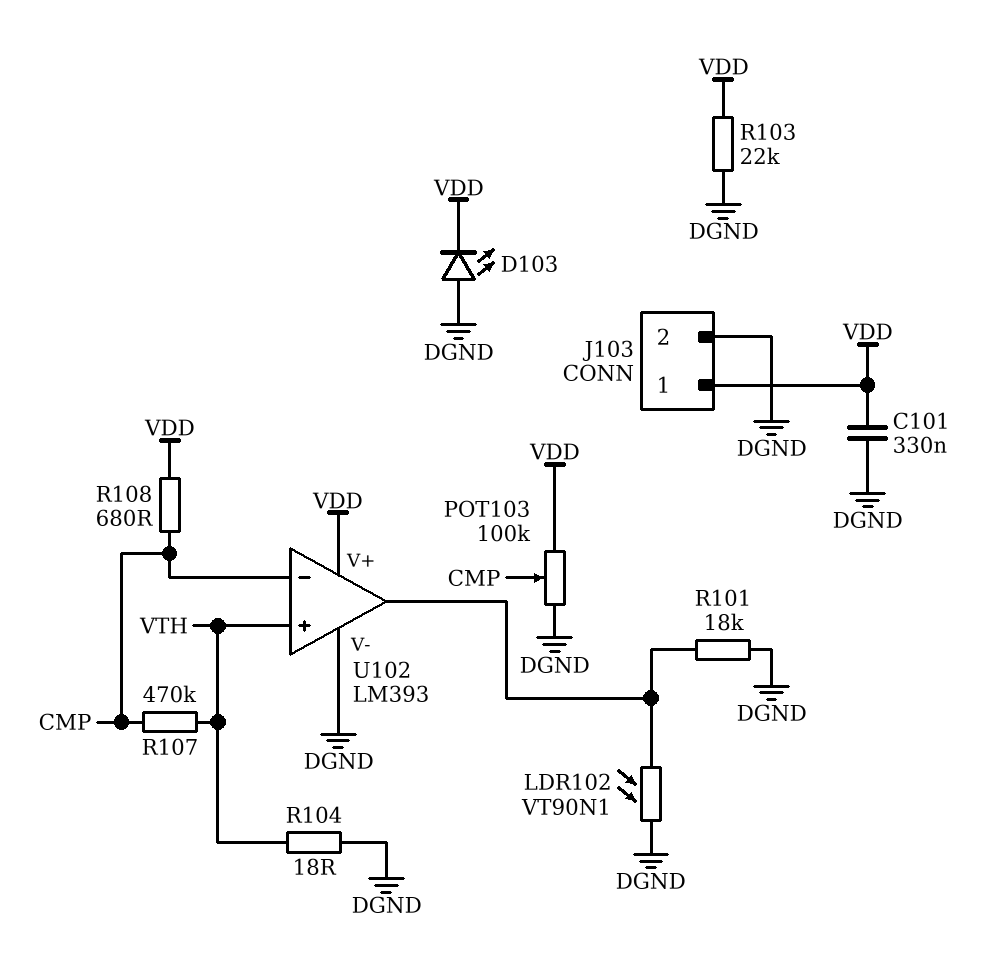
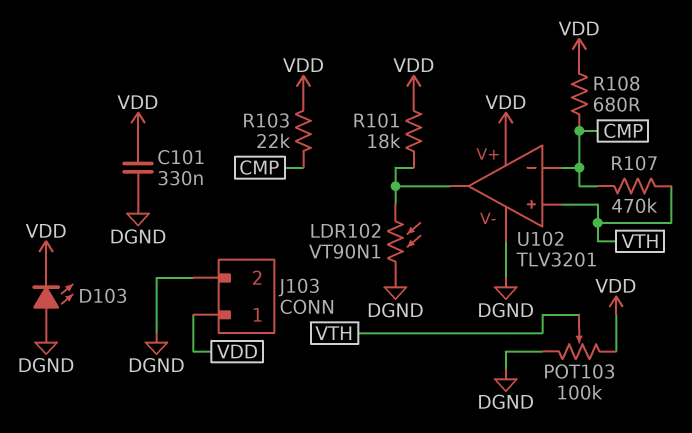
POT103: 100k (DGND, VDD, wiper CMP) -> 100k (DGND, VDD, wiper VTH)
R101: 18k (DGND, U102/out) -> 18k (U102/out, VDD)
R103: 22k (DGND, VDD) -> 22k (CMP, VDD)
R104: 18 (DGND, VTH) -> none
U102: LM393 -> TLV3201

